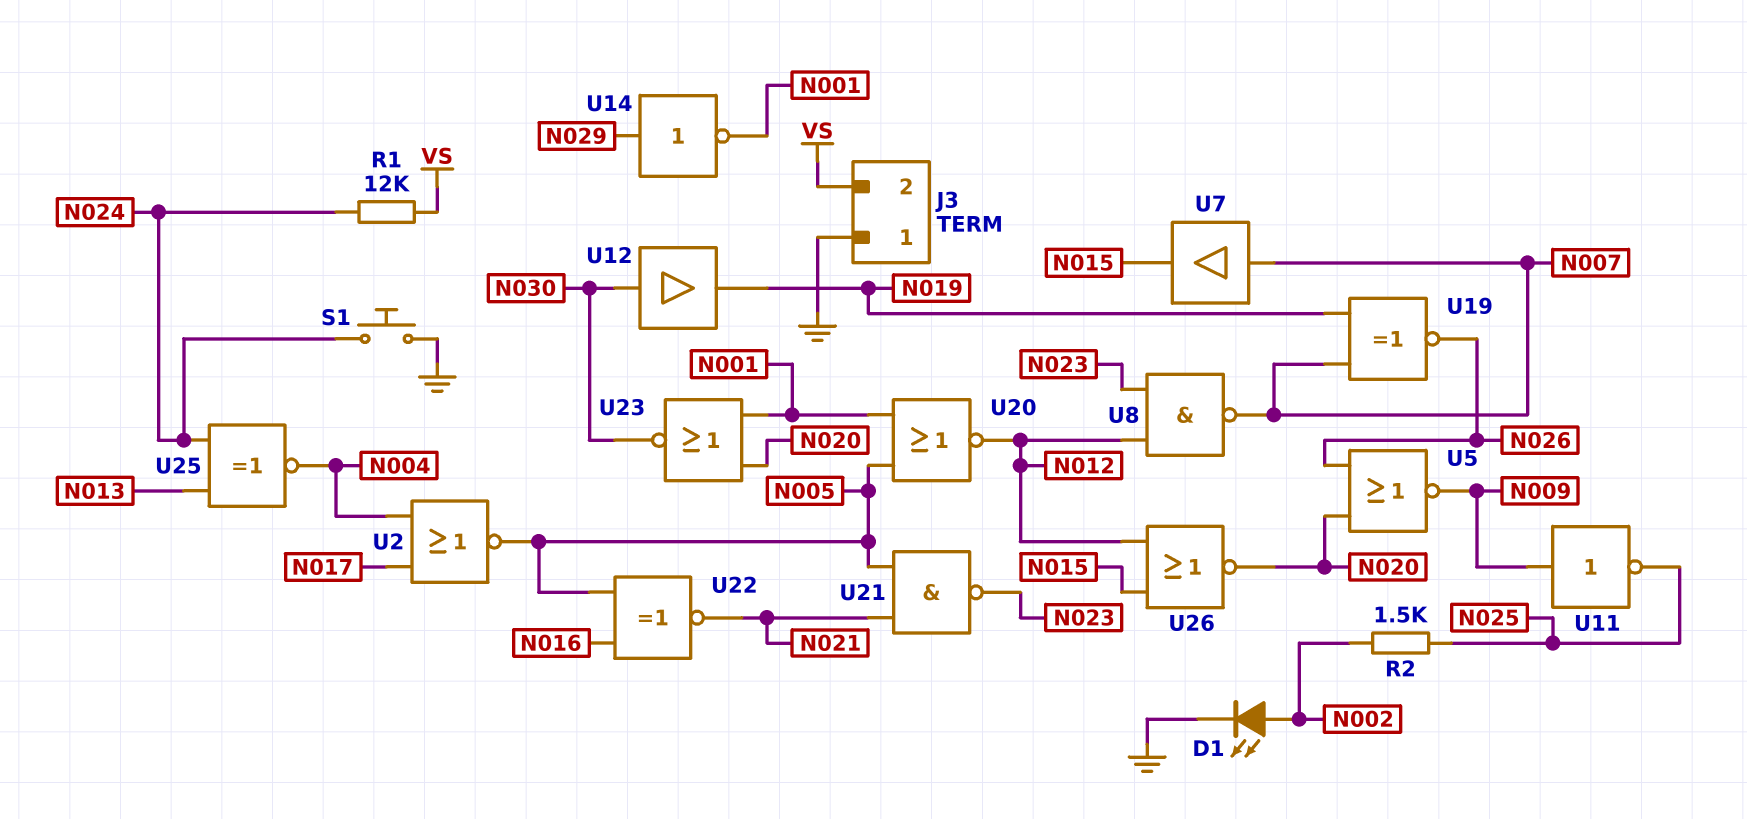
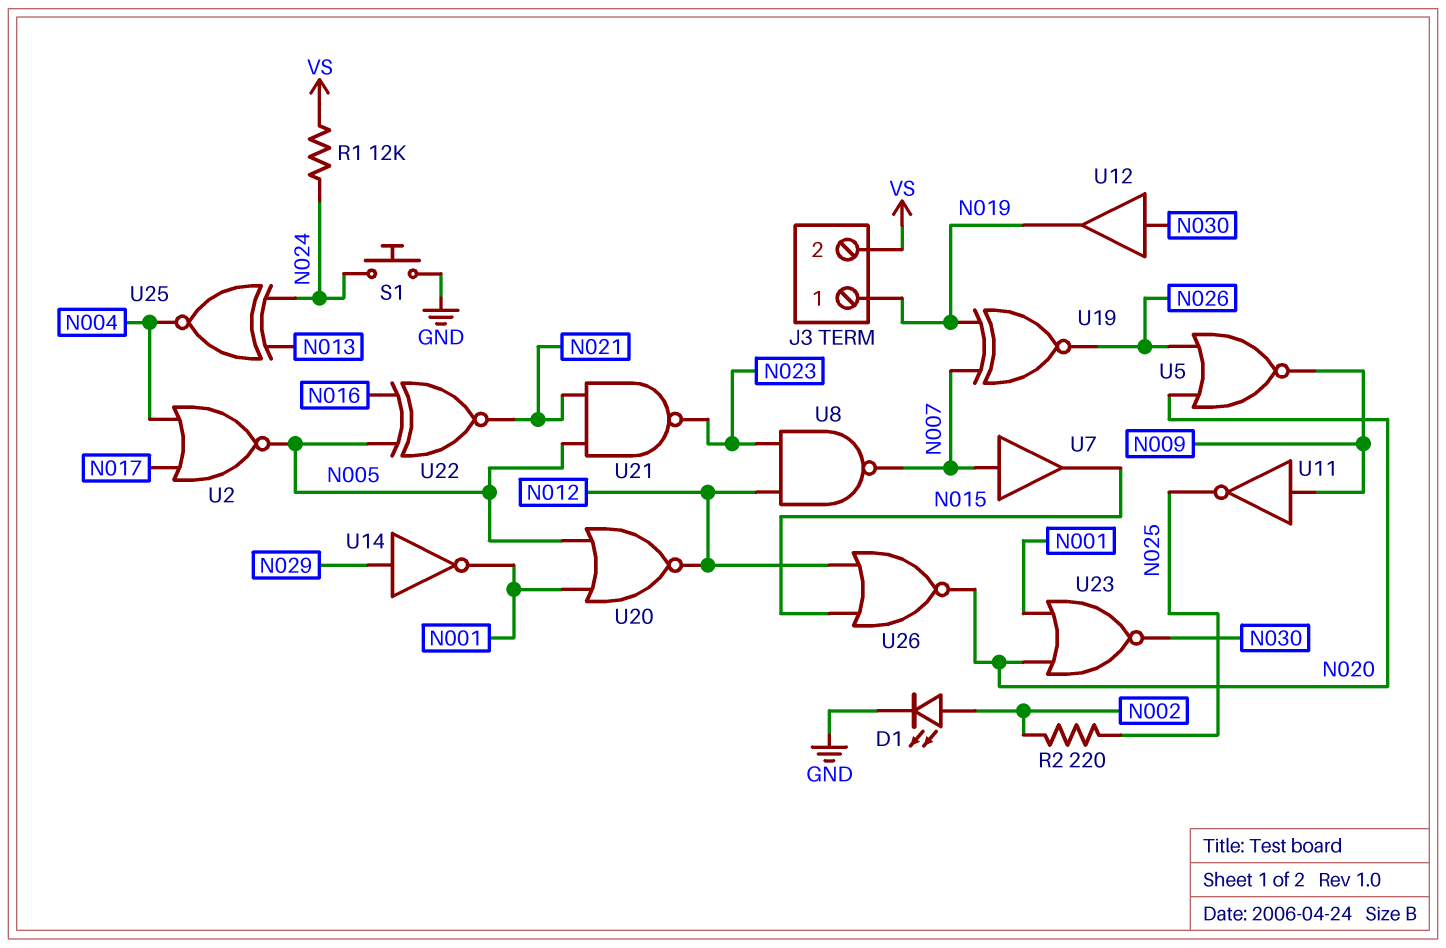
J3 pin 1: GND -> N019
R2: 1.5k (N002, N025) -> 220 (N002, N025)

